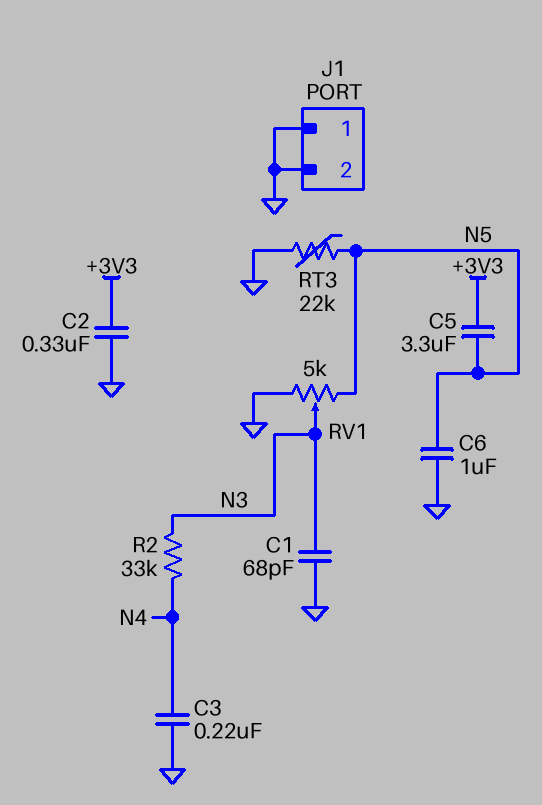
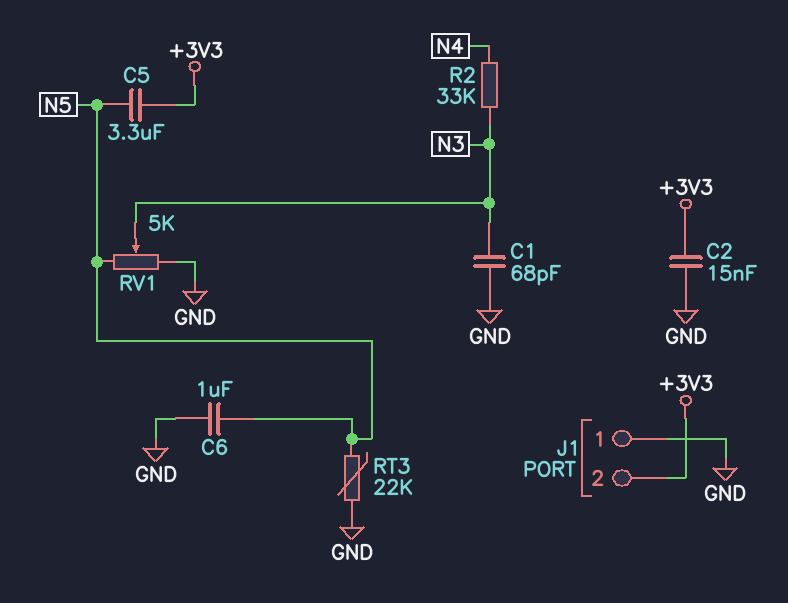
C2: 330nF (+3V3, GND) -> 15nF (+3V3, GND)
C3: 220nF (GND, N4) -> none
J1 pin 2: GND -> +3V3

